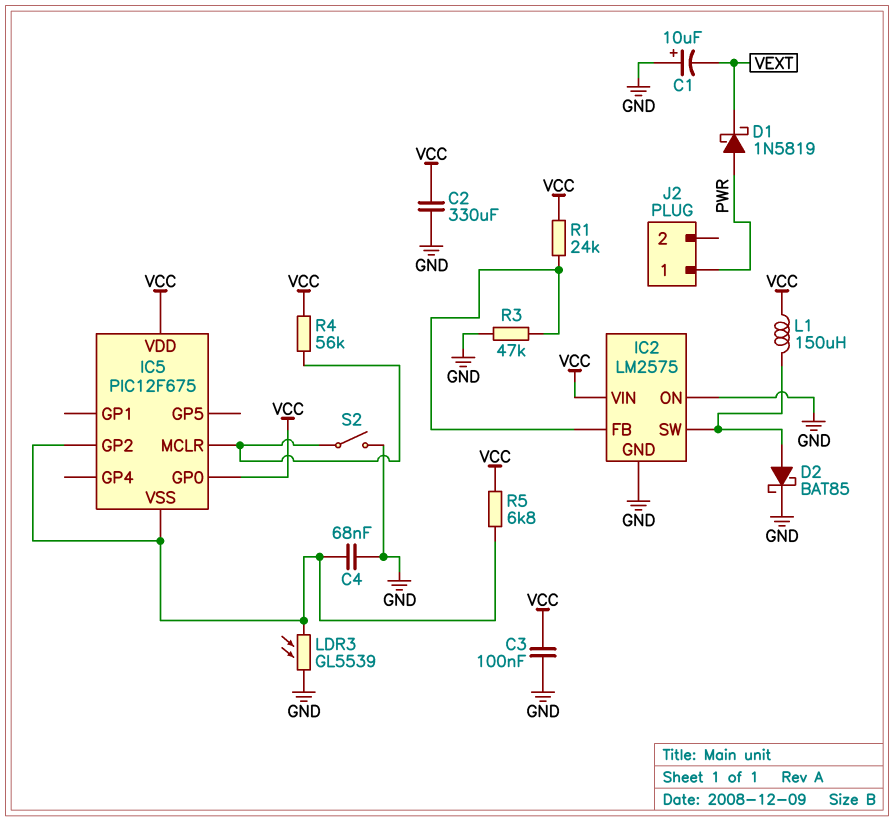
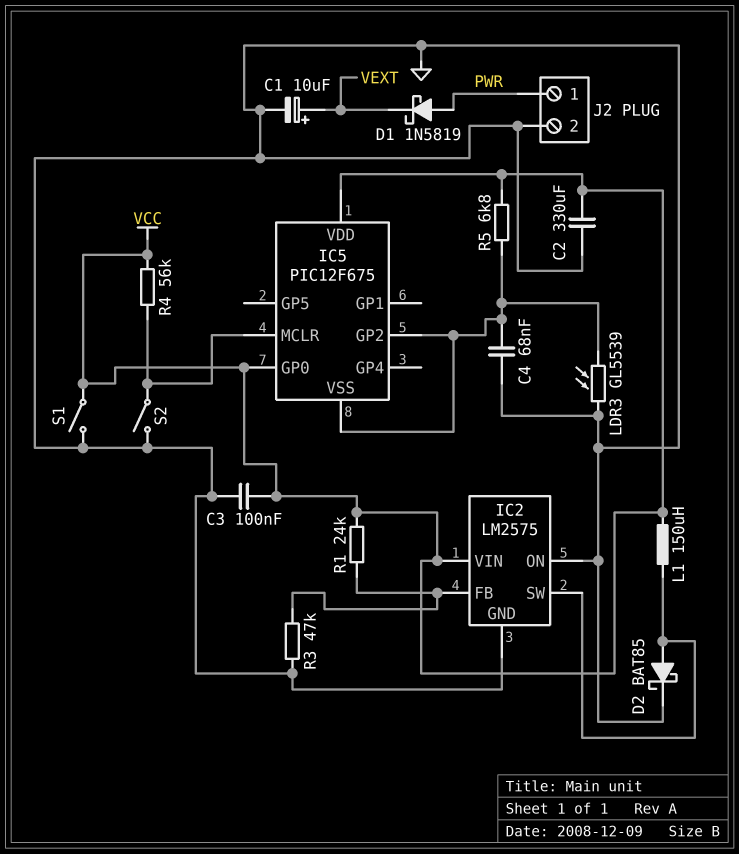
C1: 10uF (plus GND, minus VEXT) -> 10uF (plus VEXT, minus GND)
J2 pin 2: none -> GND
S1: none -> switch (GND, VCC)

